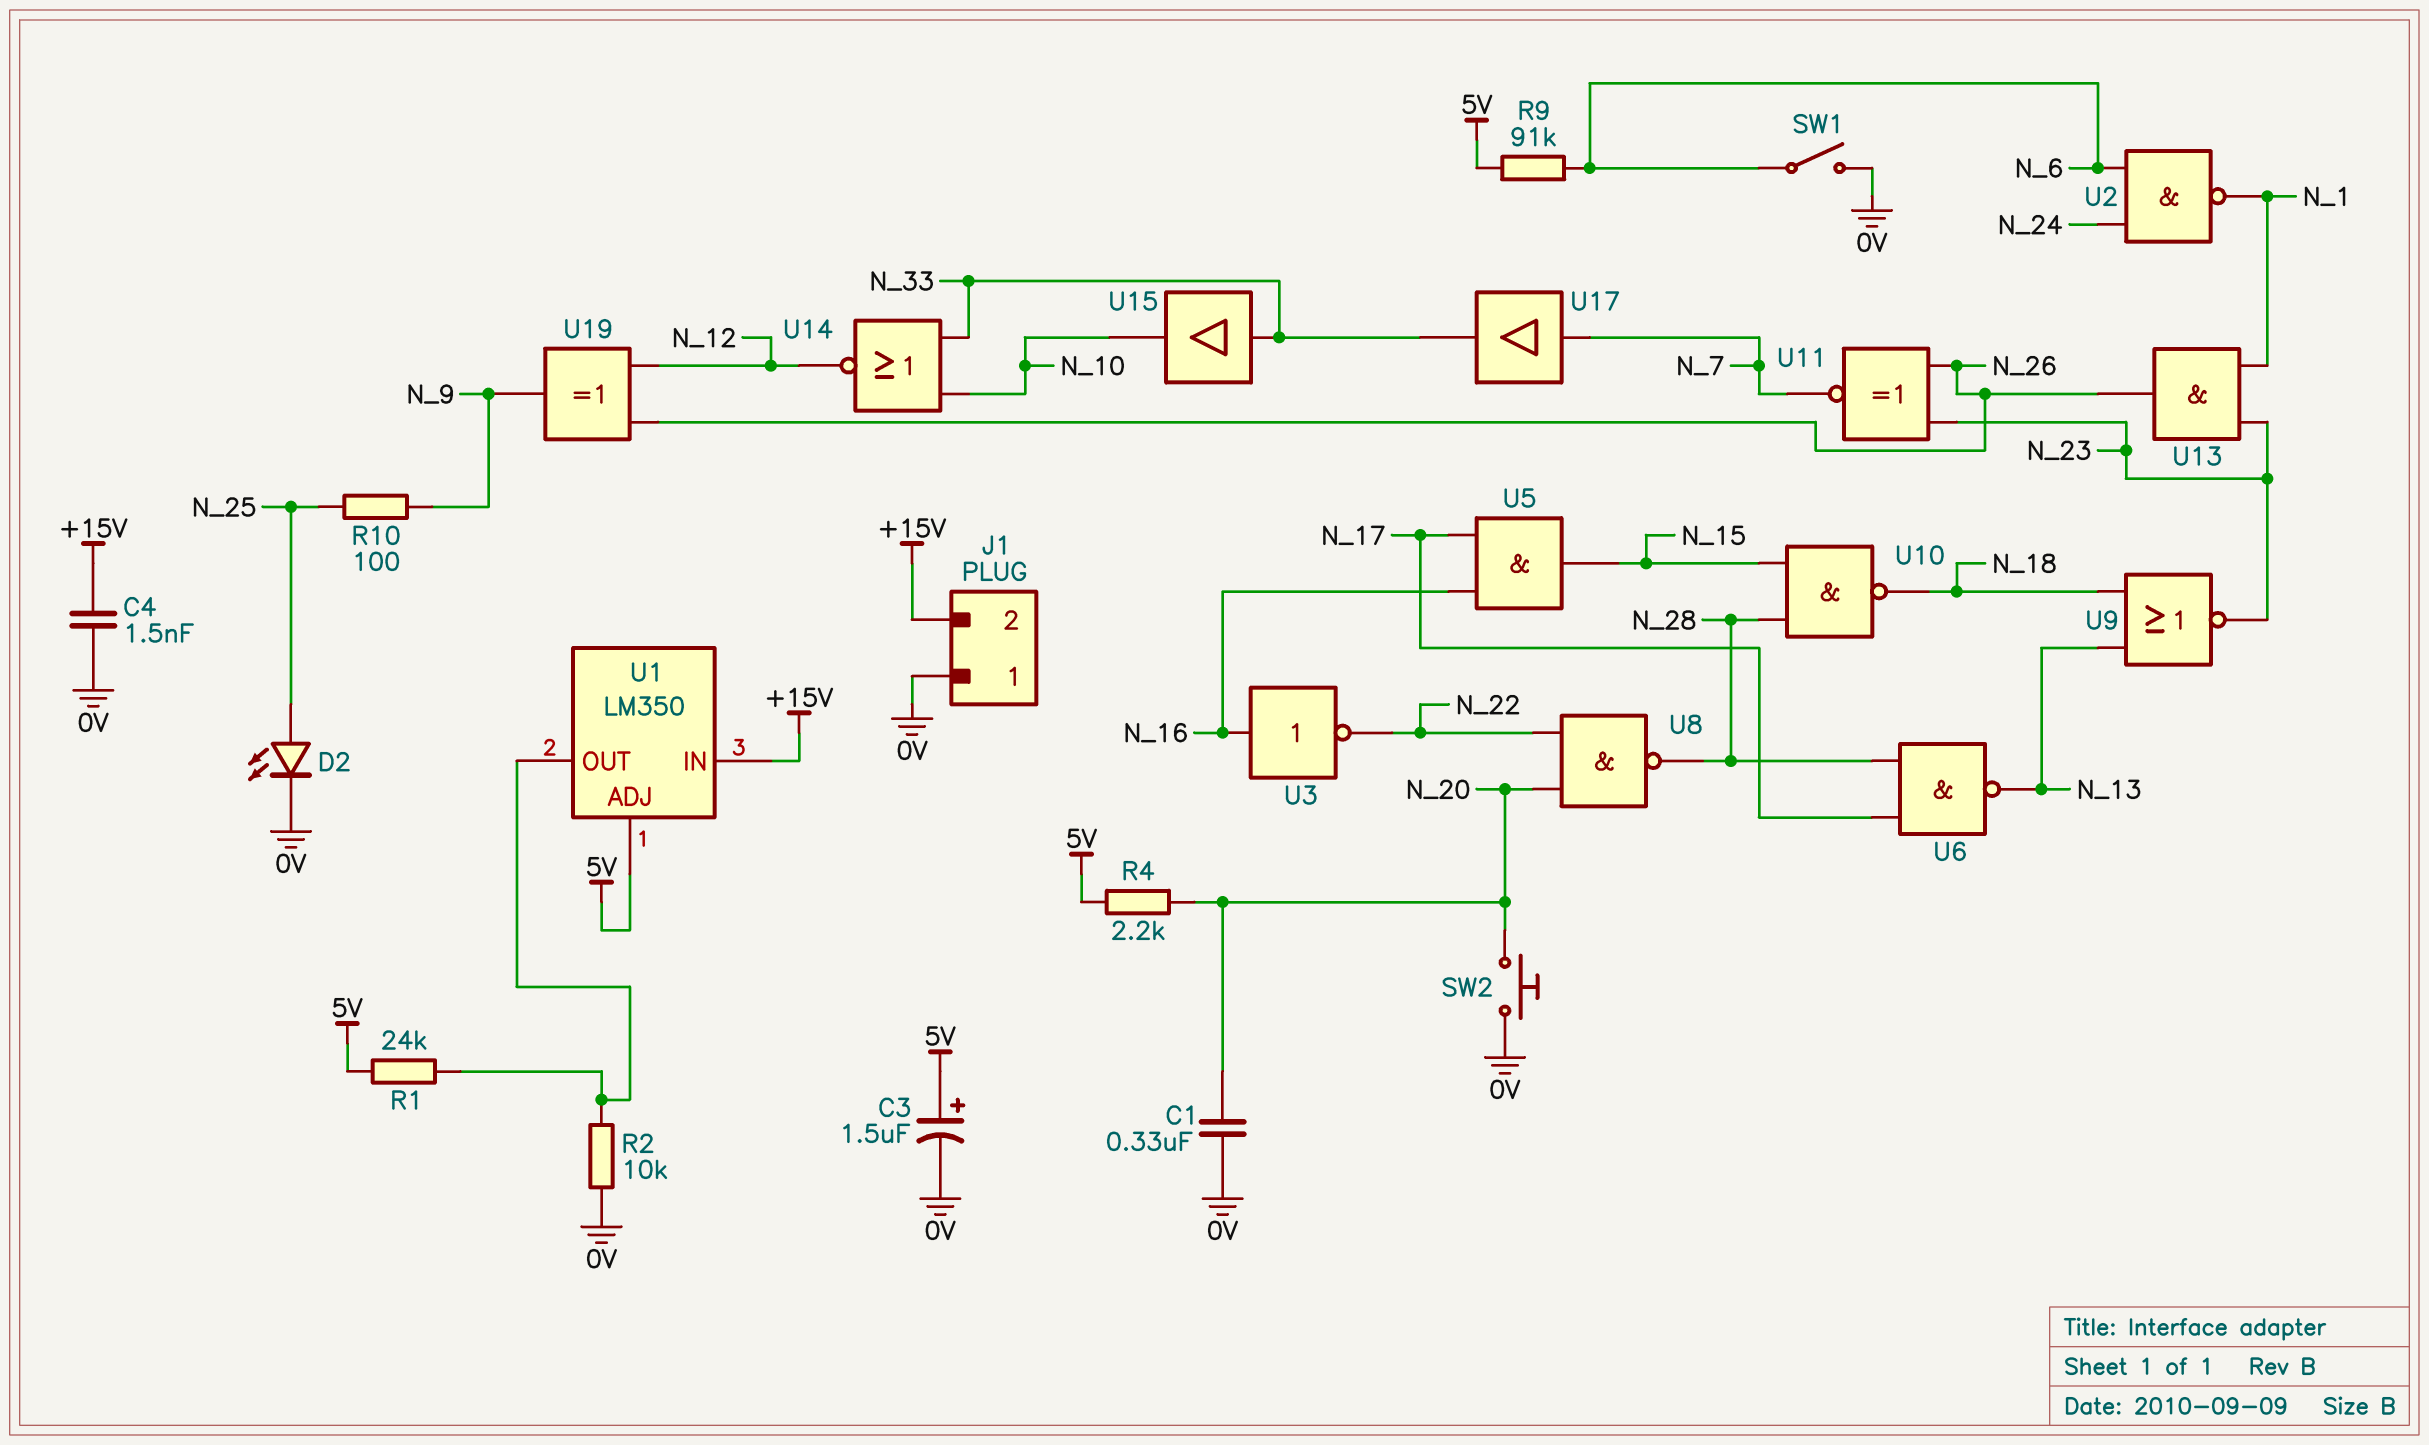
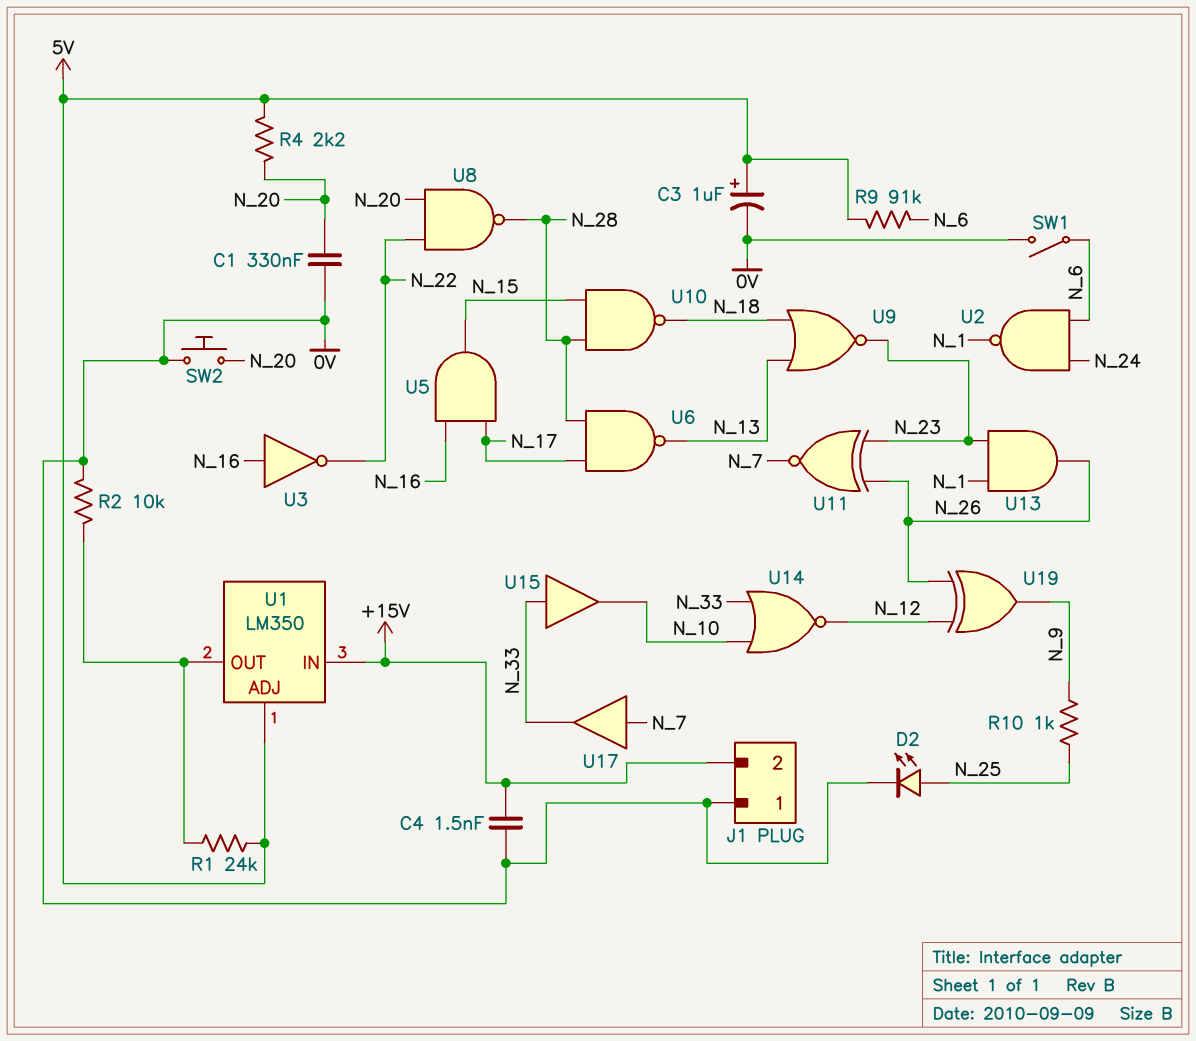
C3: 1.5uF (plus 5V, minus 0V) -> 1uF (plus 5V, minus 0V)
R10: 100 (N_9, N_25) -> 1k (N_9, N_25)

